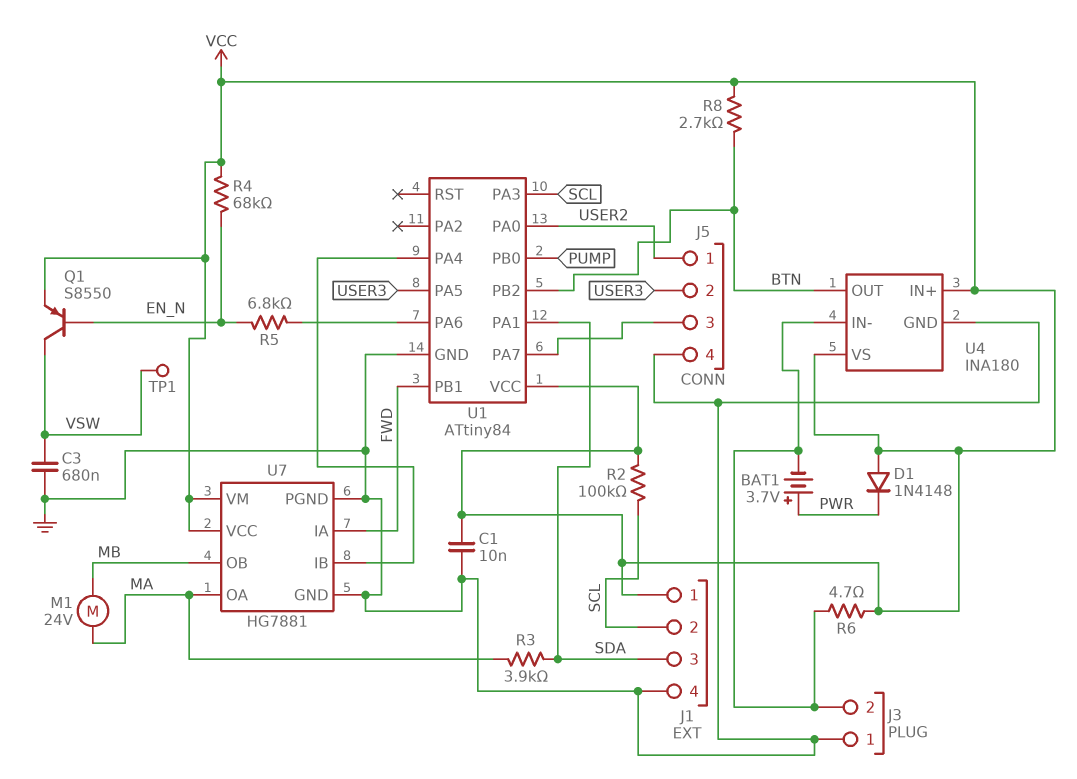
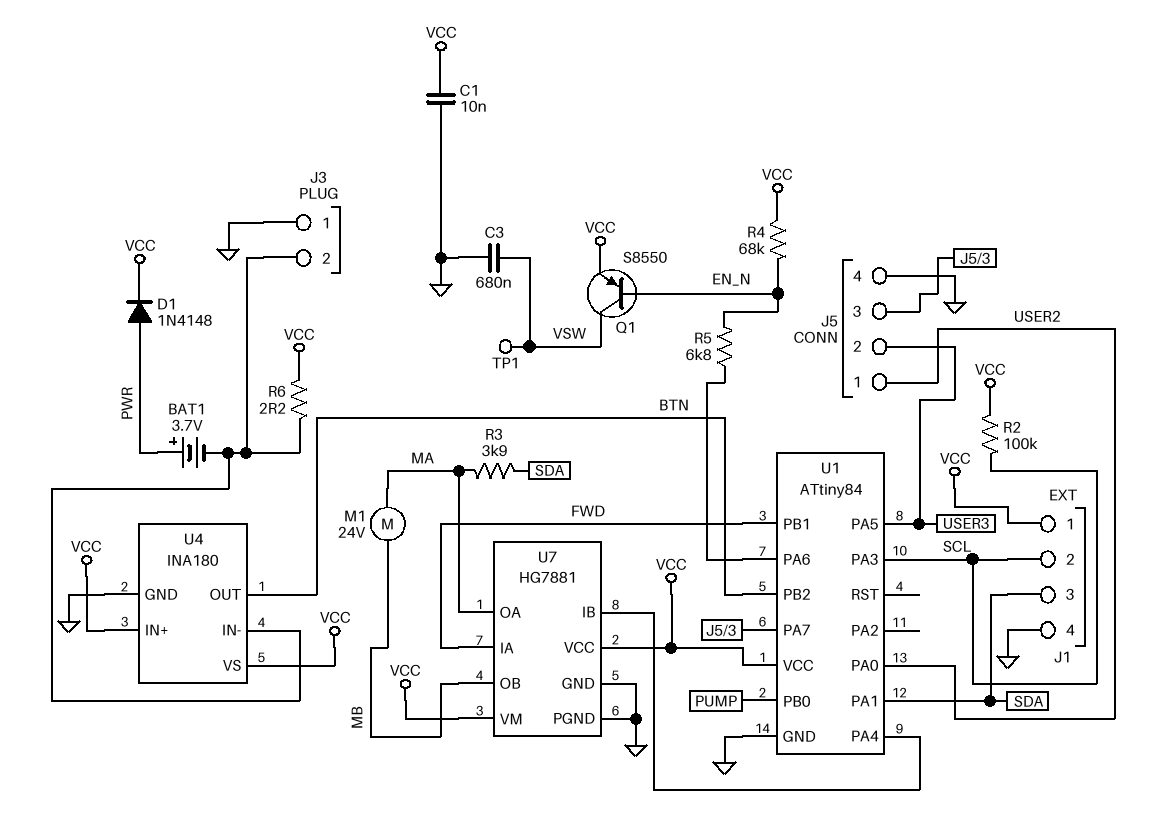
D1: diode 1N4148 (A VCC, K PWR) -> diode 1N4148 (A PWR, K VCC)
R6: 4.7 (J3/2, VCC) -> 2.2 (J3/2, VCC)
R8: 2.7k (BTN, VCC) -> none

